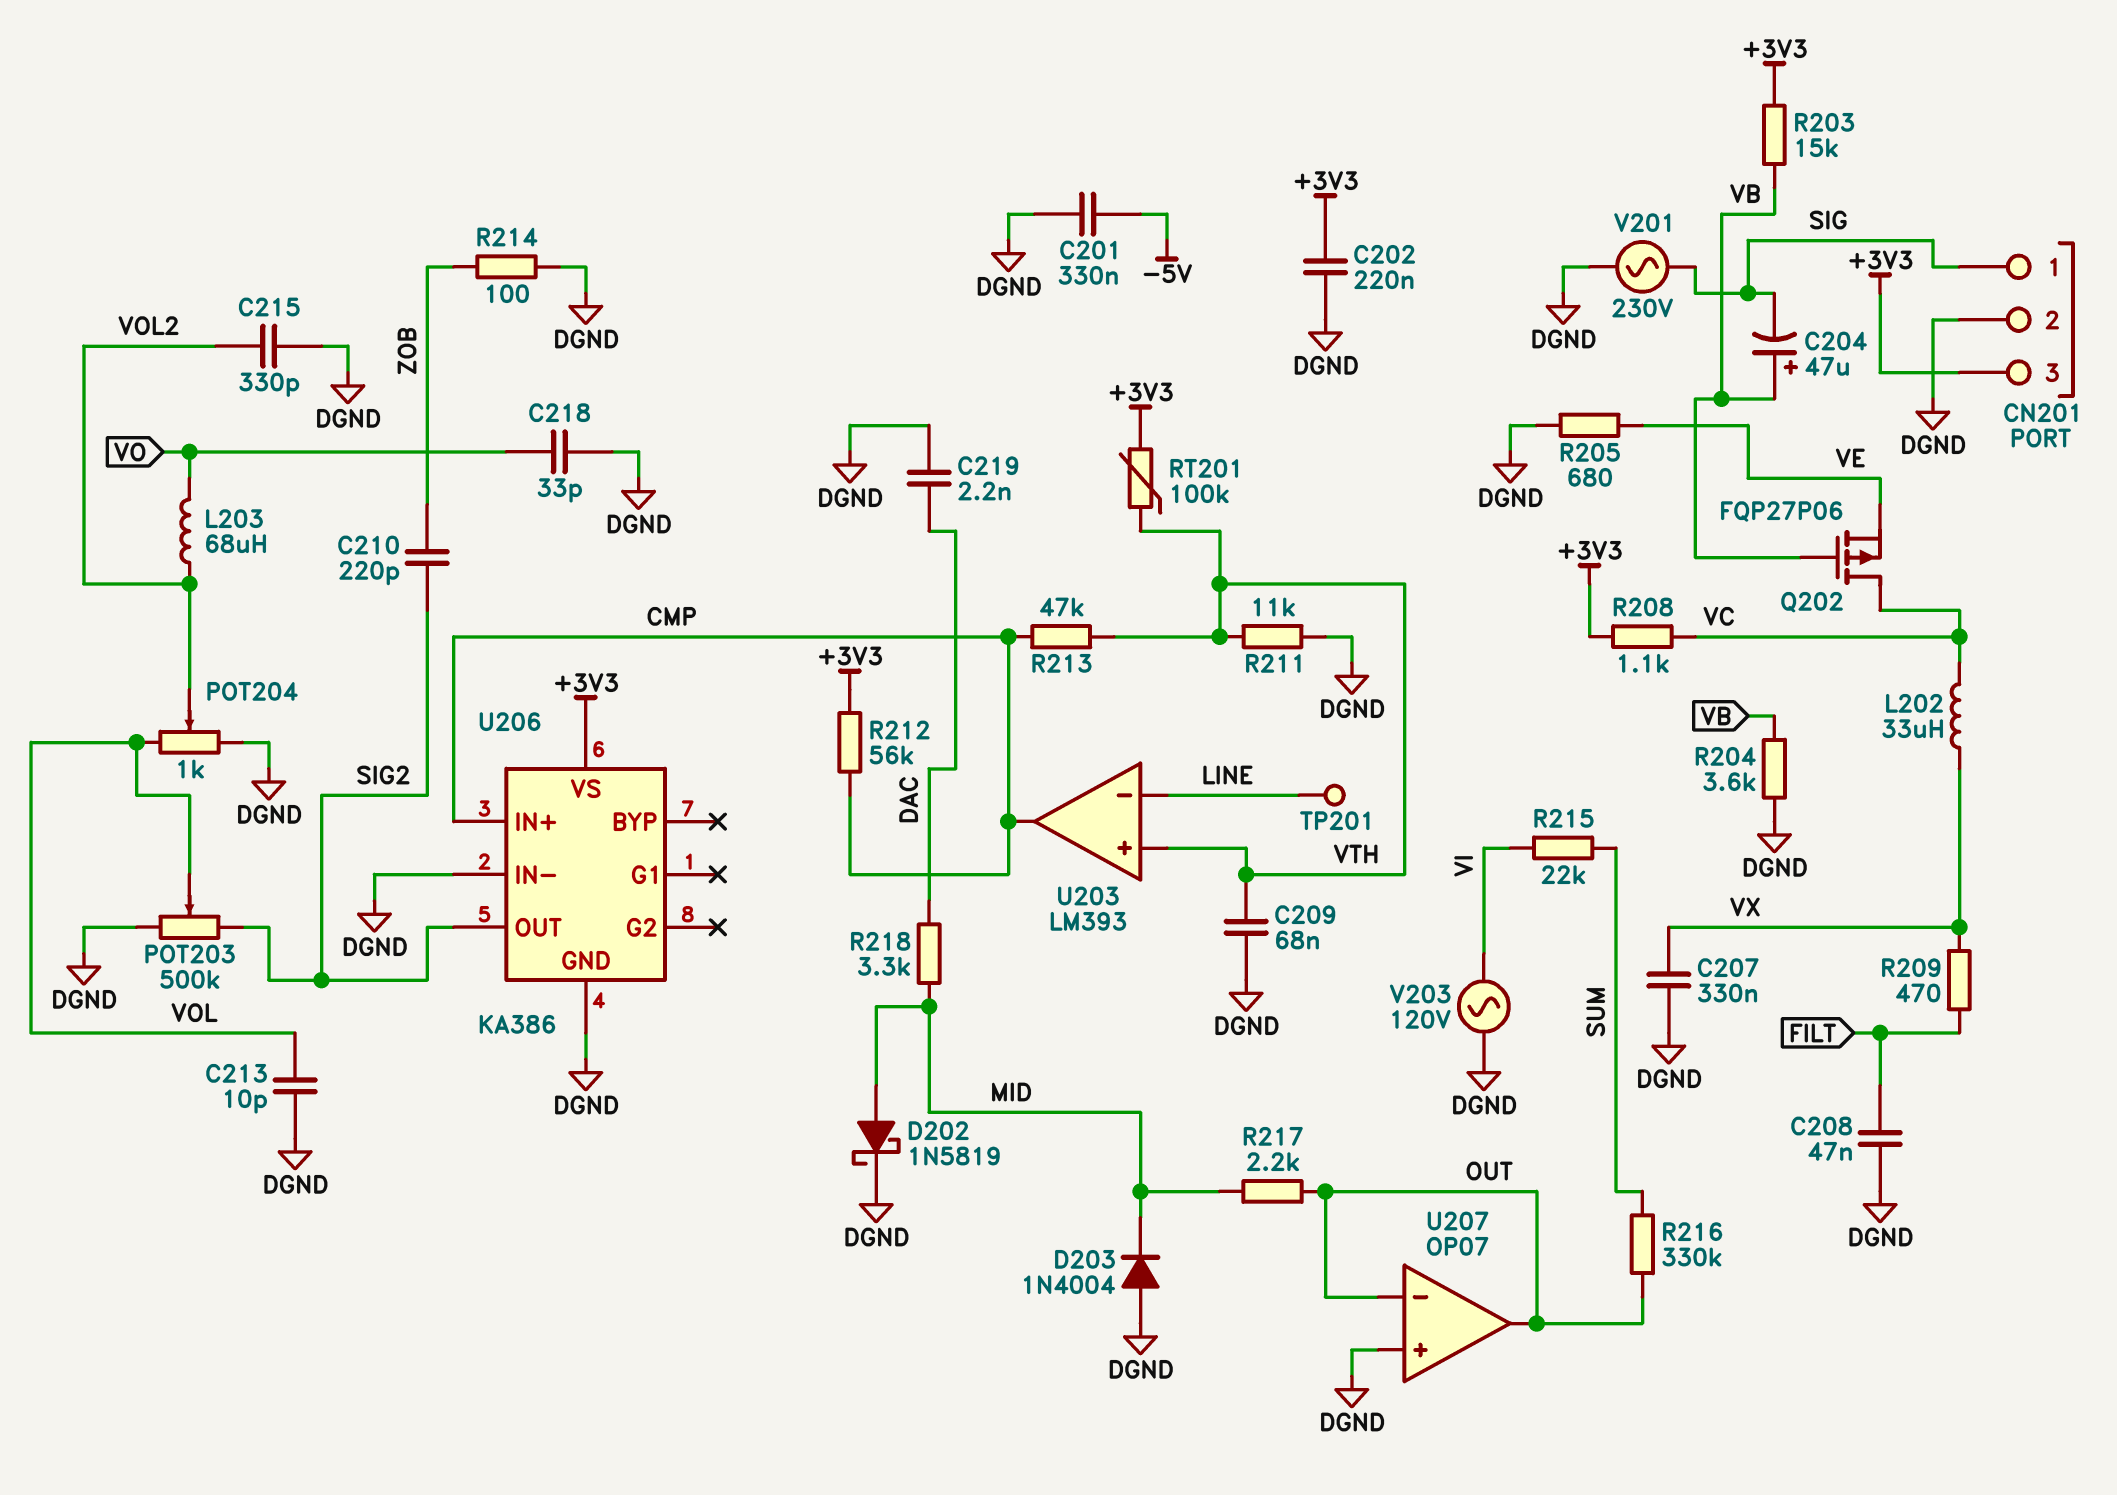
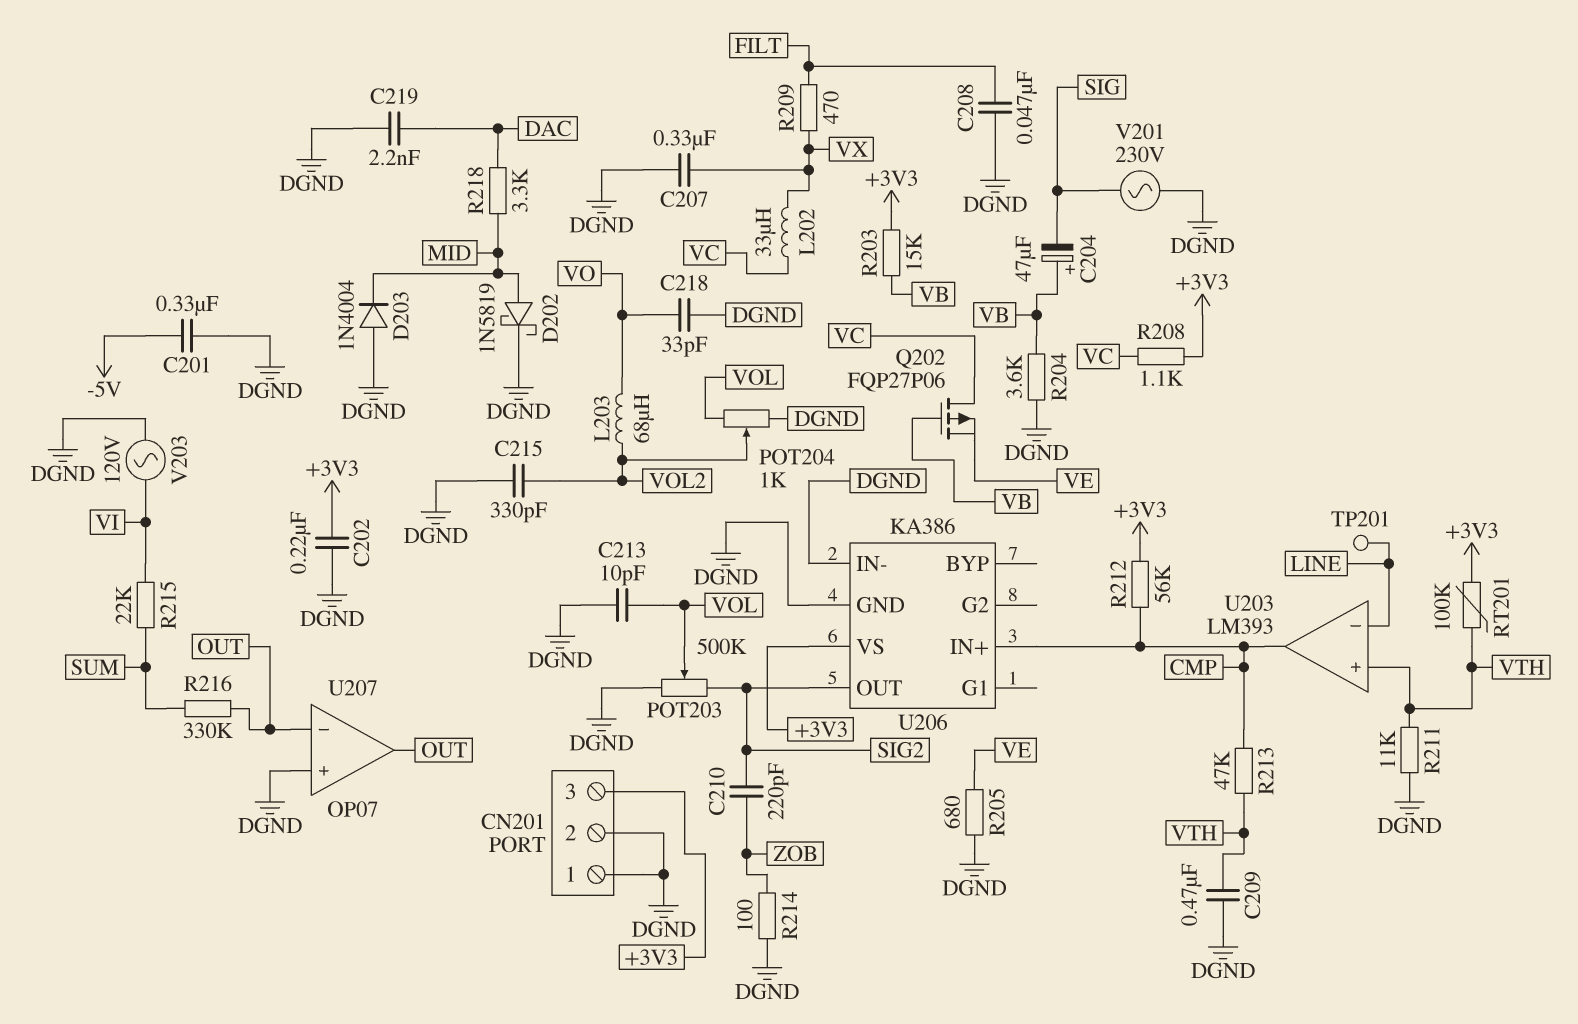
C209: 68nF (DGND, VTH) -> 470nF (DGND, VTH)
CN201 pin 1: SIG -> DGND
R217: 2.2k (MID, OUT) -> none

